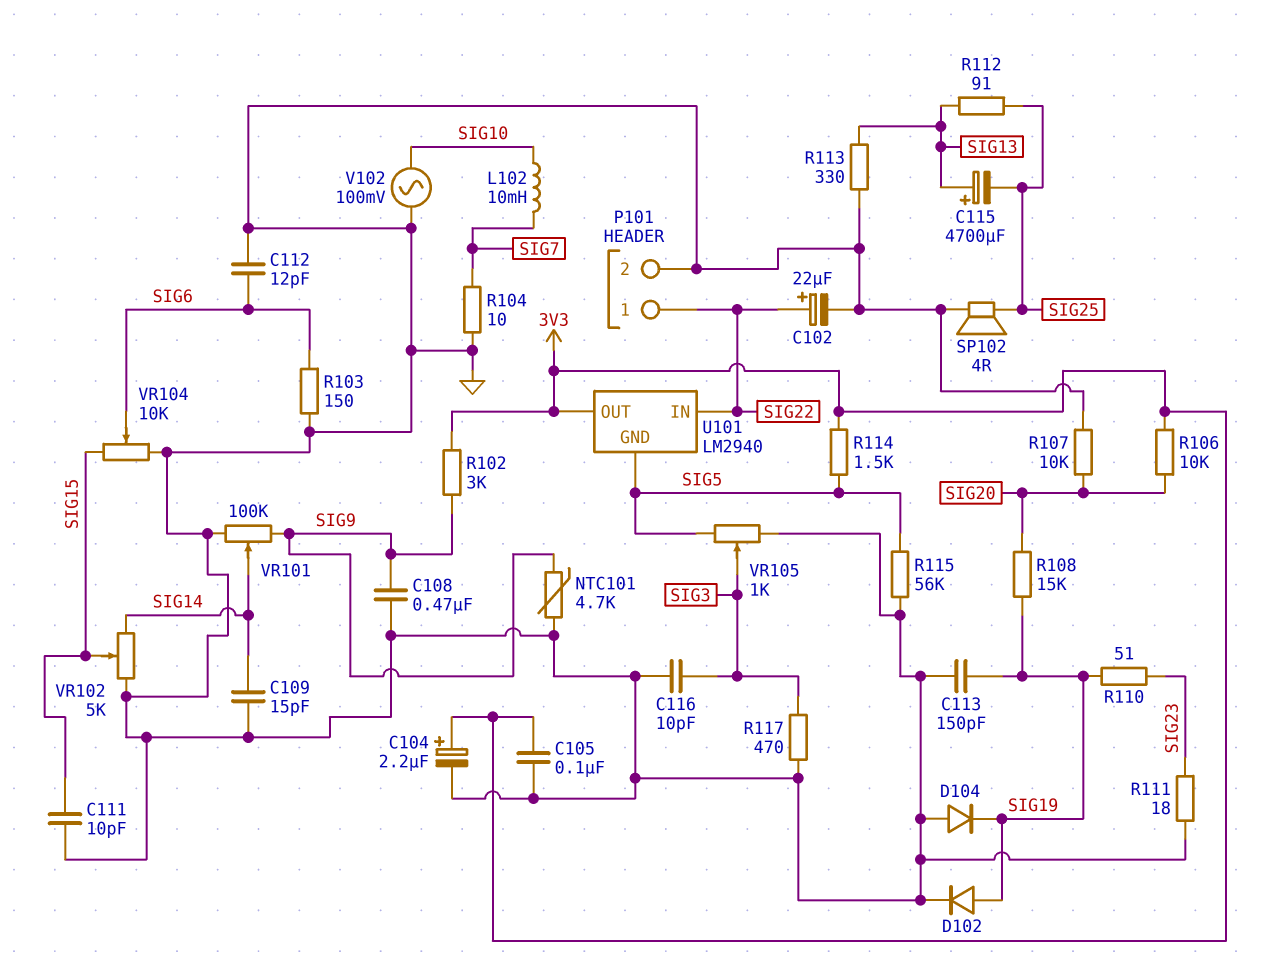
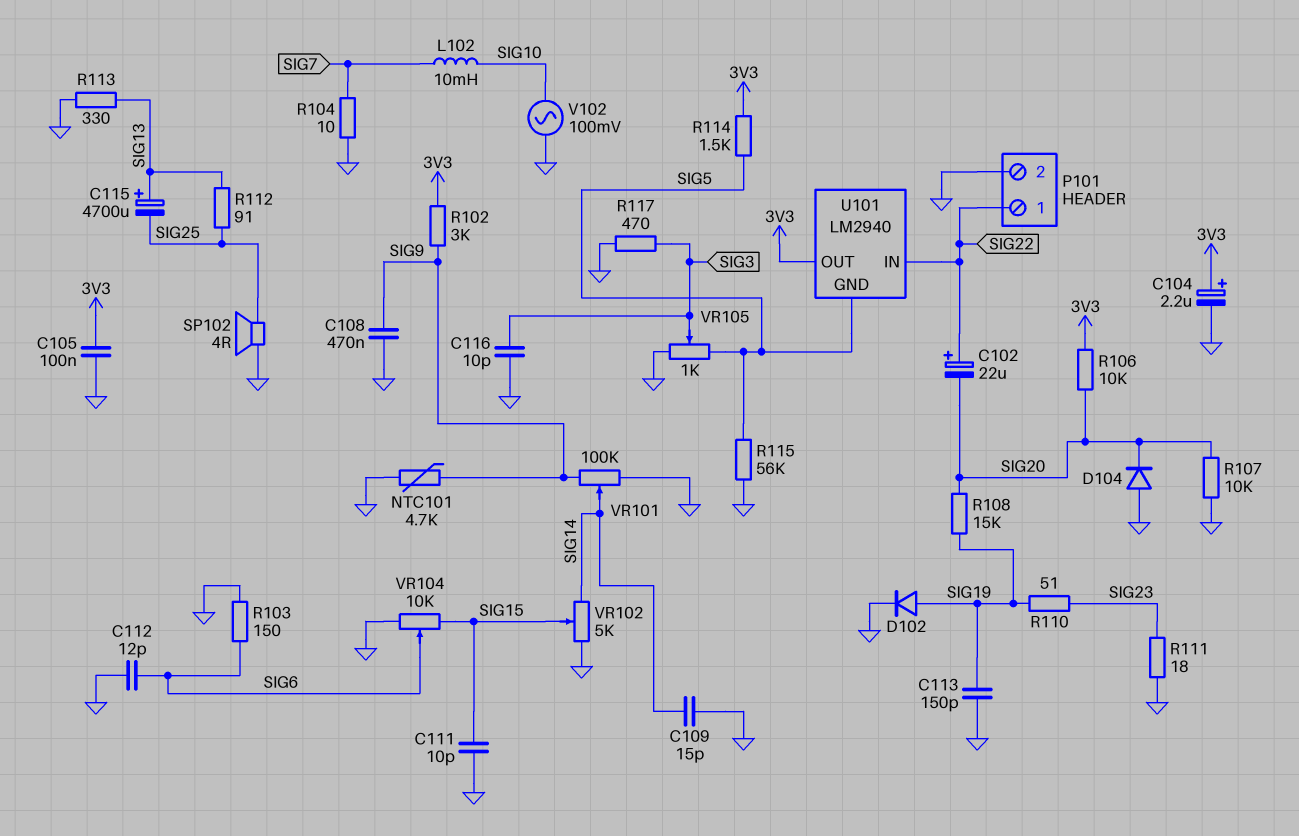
C102: 22uF (plus SIG22, minus GND) -> 22uF (plus SIG22, minus SIG20)
D104: diode (A GND, K SIG19) -> diode (A GND, K SIG20)

